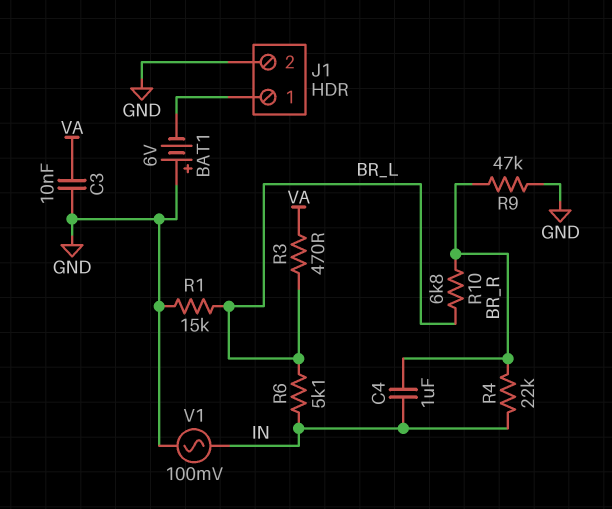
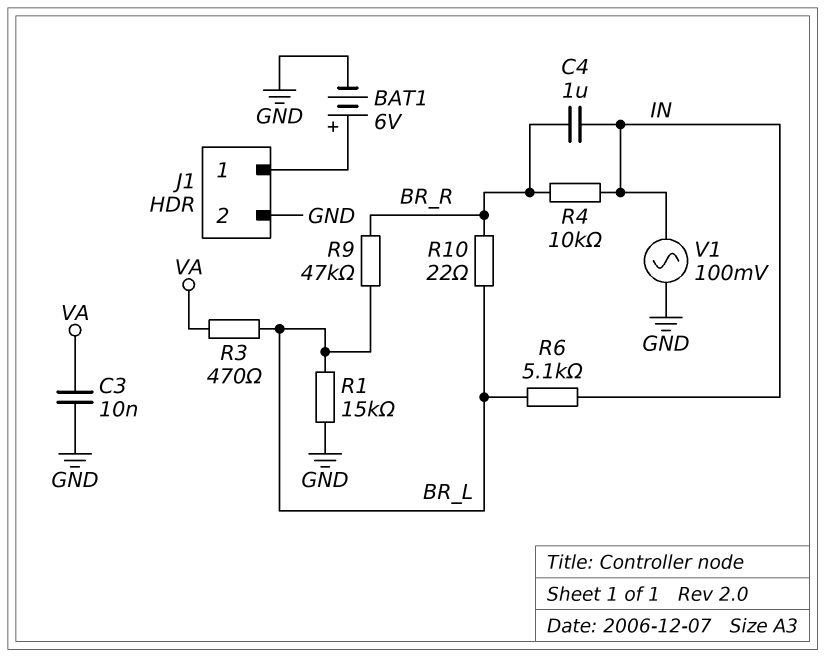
BAT1: 6V (plus GND, minus J1/1) -> 6V (plus J1/1, minus GND)
R4: 22k (BR_R, IN) -> 10k (BR_R, IN)
R9: 47k (BR_R, GND) -> 47k (BR_L, BR_R)
R10: 6.8k (BR_L, BR_R) -> 22 (BR_L, BR_R)

